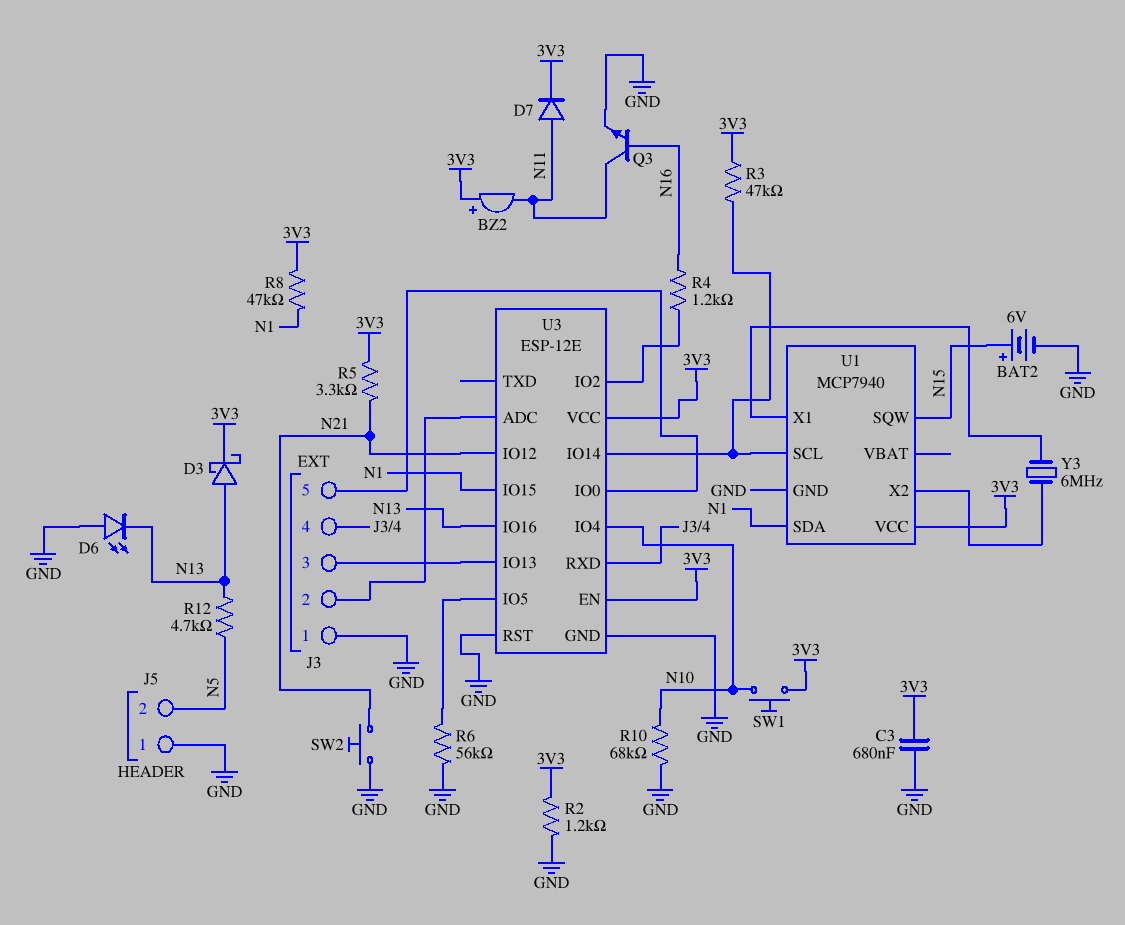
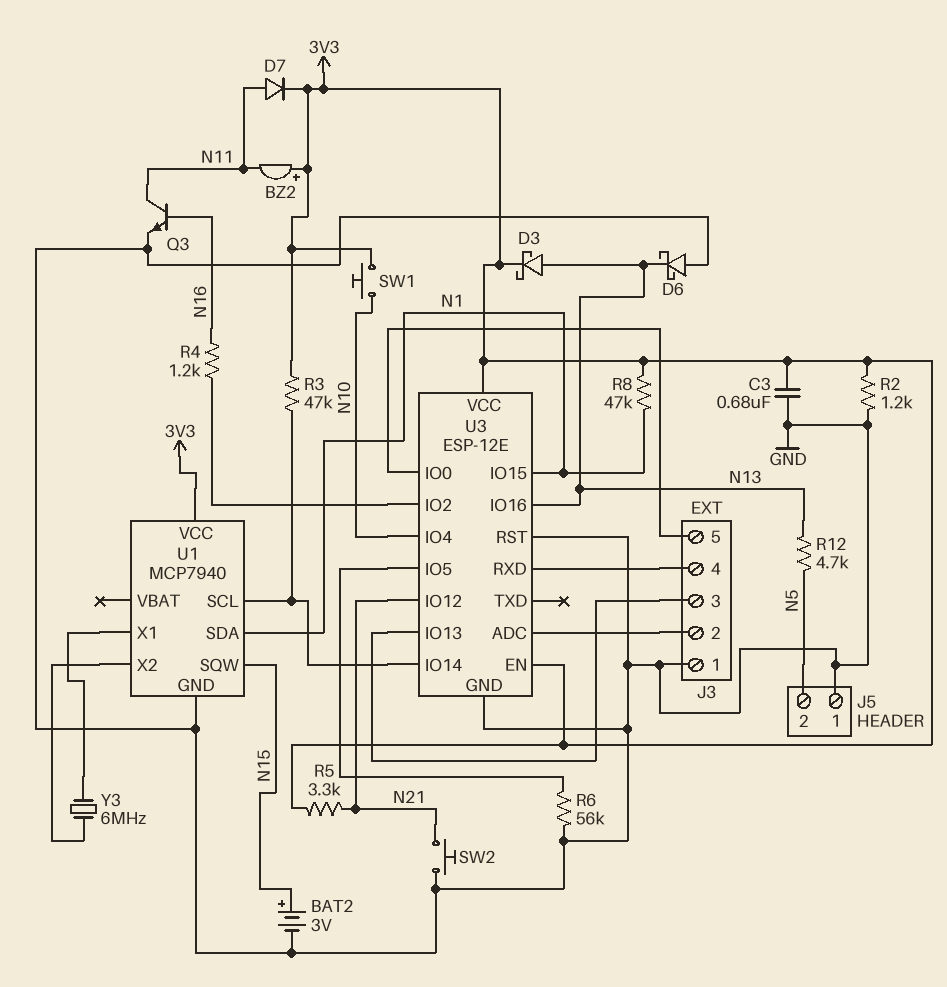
BAT2: 6V (plus N15, minus GND) -> 3V (plus N15, minus GND)
D6: LED (A GND, K N13) -> schottky (A GND, K N13)
R10: 68k (GND, N10) -> none

